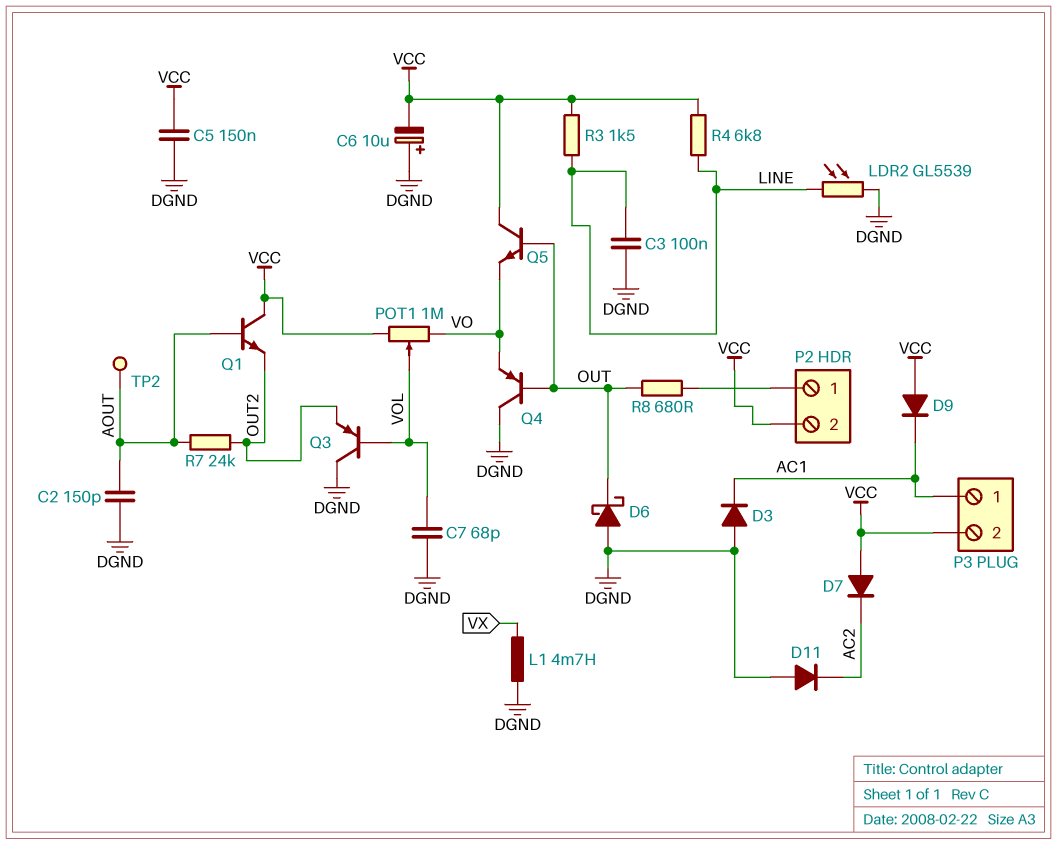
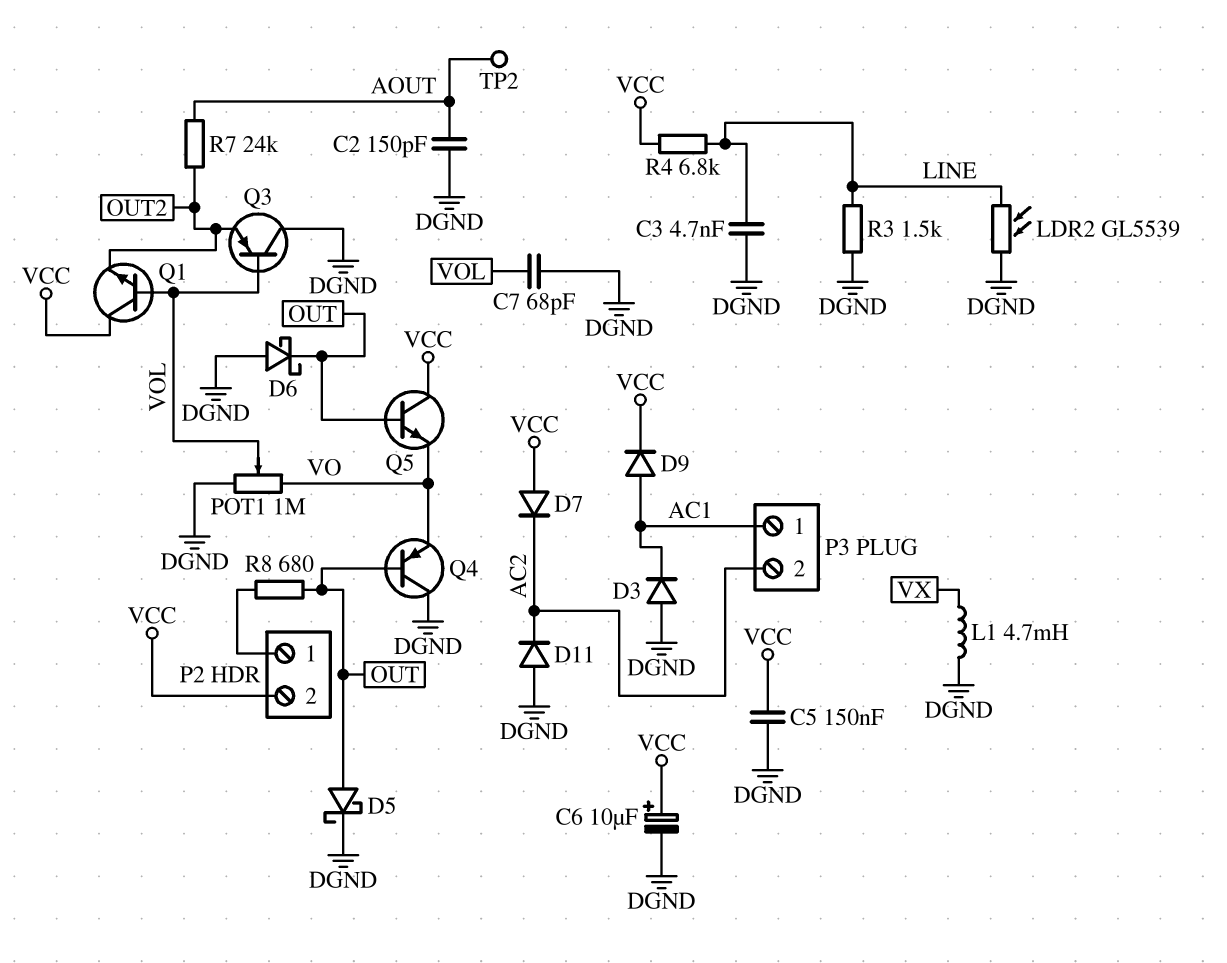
C3: 100nF (DGND, LINE) -> 4.7nF (DGND, LINE)
C6: 10uF (plus DGND, minus VCC) -> 10uF (plus VCC, minus DGND)
D5: none -> schottky (A OUT, K DGND)
D9: diode (A VCC, K AC1) -> diode (A AC1, K VCC)
P3 pin 2: VCC -> AC2
POT1: 1M (VCC, VO, wiper VOL) -> 1M (DGND, VO, wiper VOL)
Q1: NPN (B AOUT, C VCC, E OUT2) -> NPN (B VOL, C VCC, E OUT2)
R3: 1.5k (LINE, VCC) -> 1.5k (DGND, LINE)

